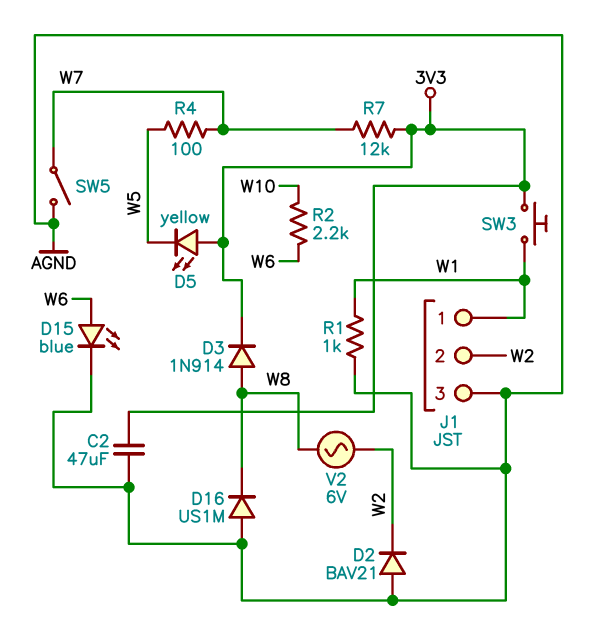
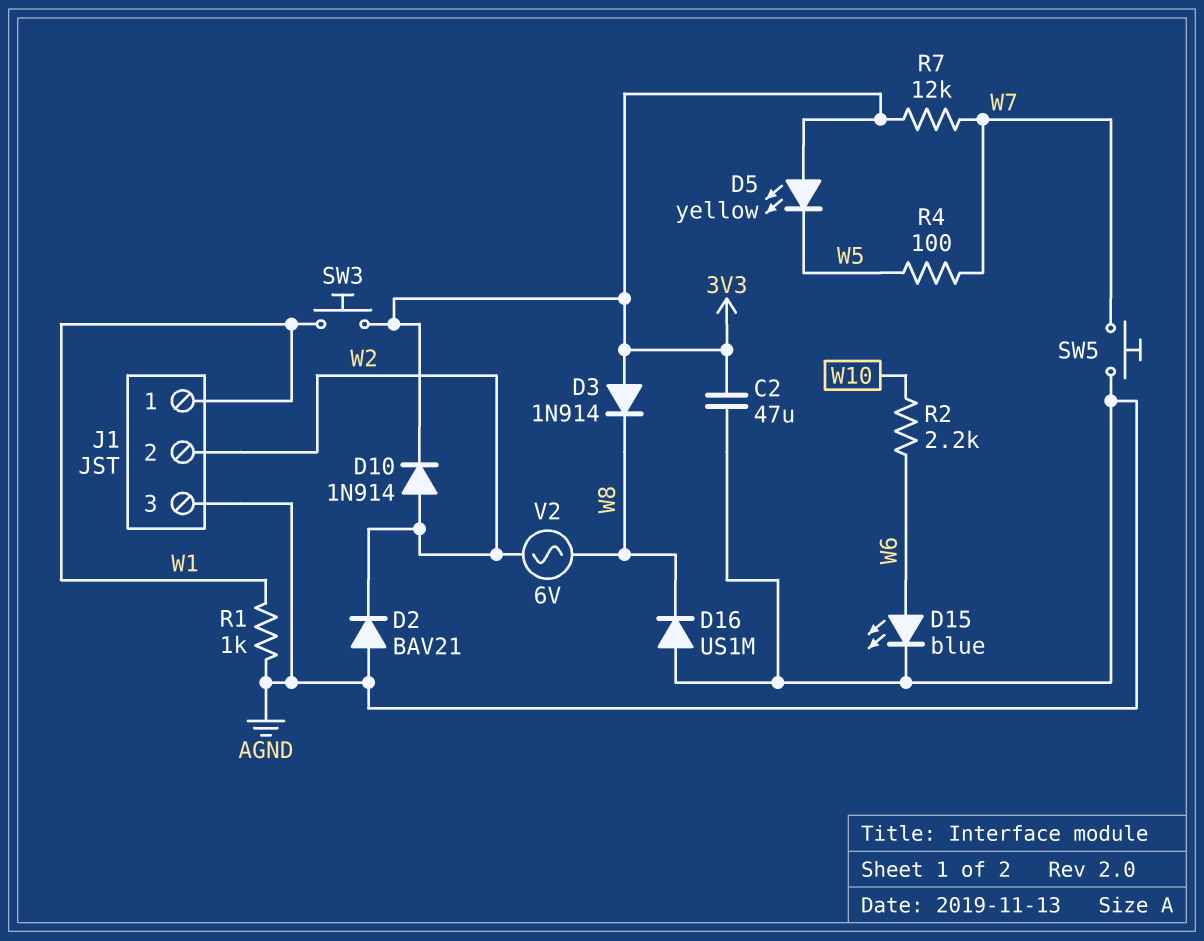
D3: diode 1N914 (A W8, K 3V3) -> diode 1N914 (A 3V3, K W8)
D10: none -> diode 1N914 (A W2, K 3V3)
SW5: switch (AGND, W7) -> button (AGND, W7)

